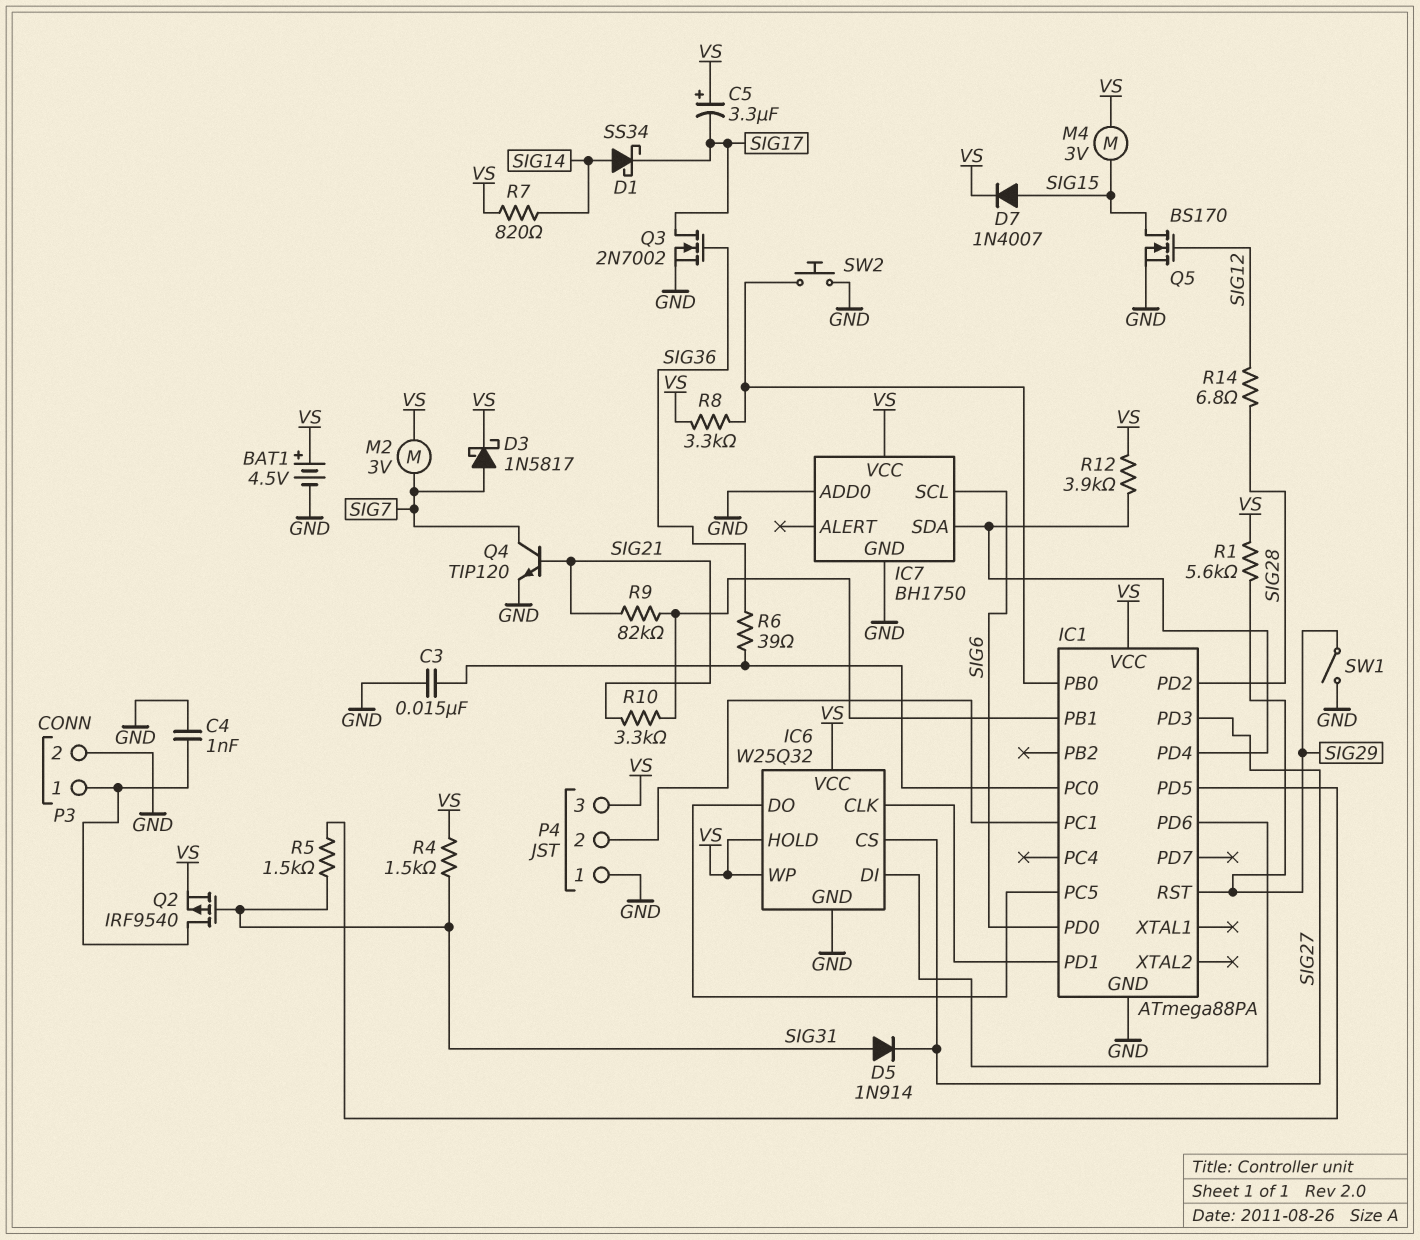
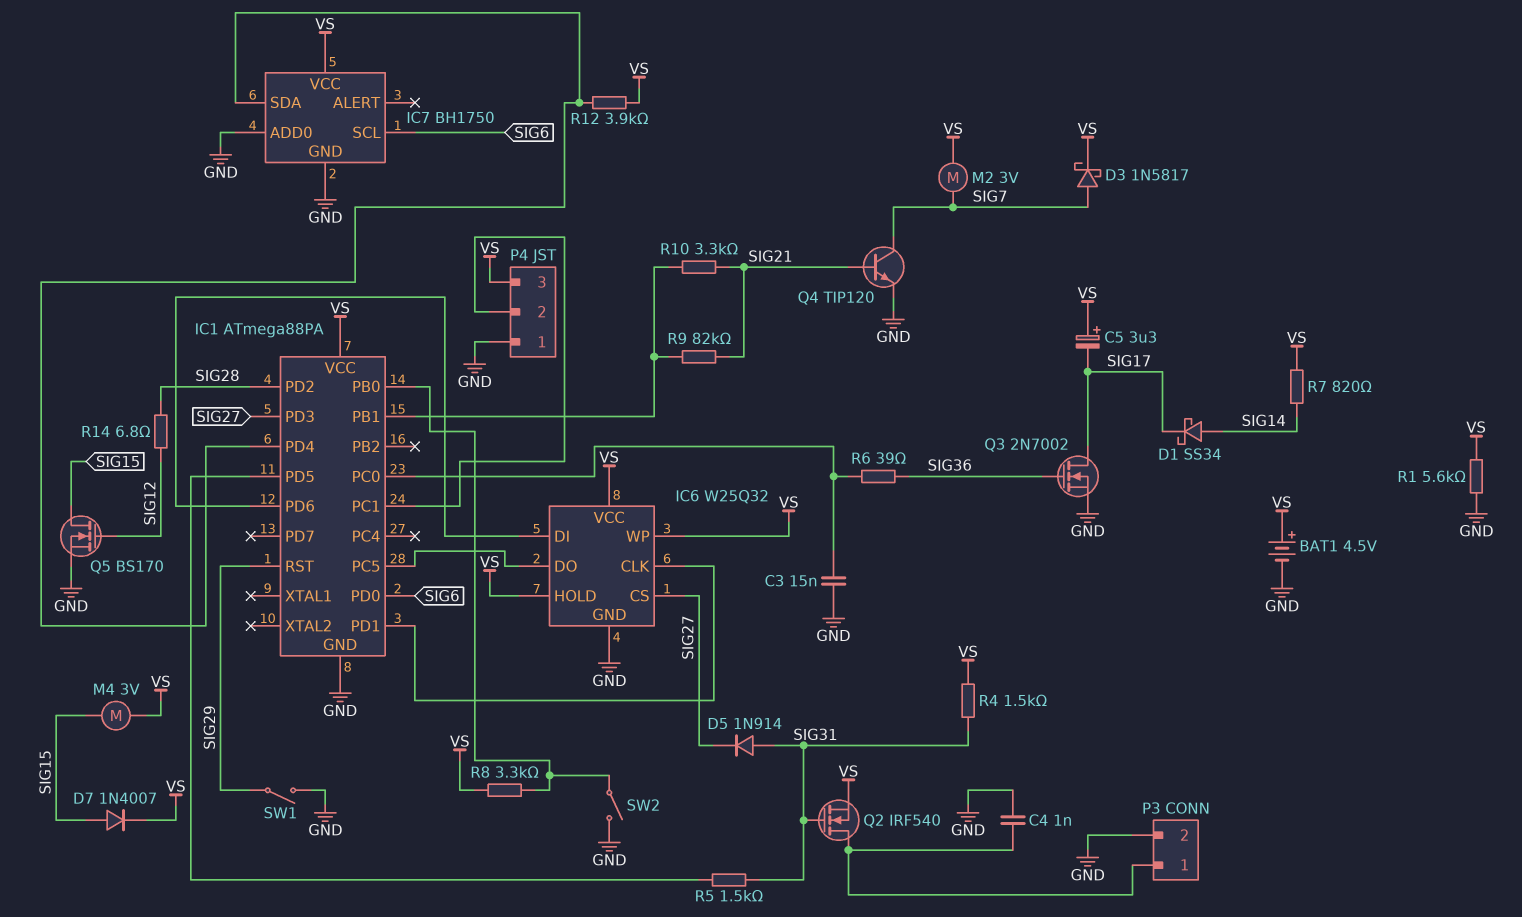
Q2: PMOS IRF9540 (G SIG31, D P3/1, S VS) -> NMOS IRF540 (G SIG31, D P3/1, S VS)
R1: 5.6k (SIG29, VS) -> 5.6k (GND, VS)
SW2: button (GND, IC1/PB0) -> switch (GND, IC1/PB0)

